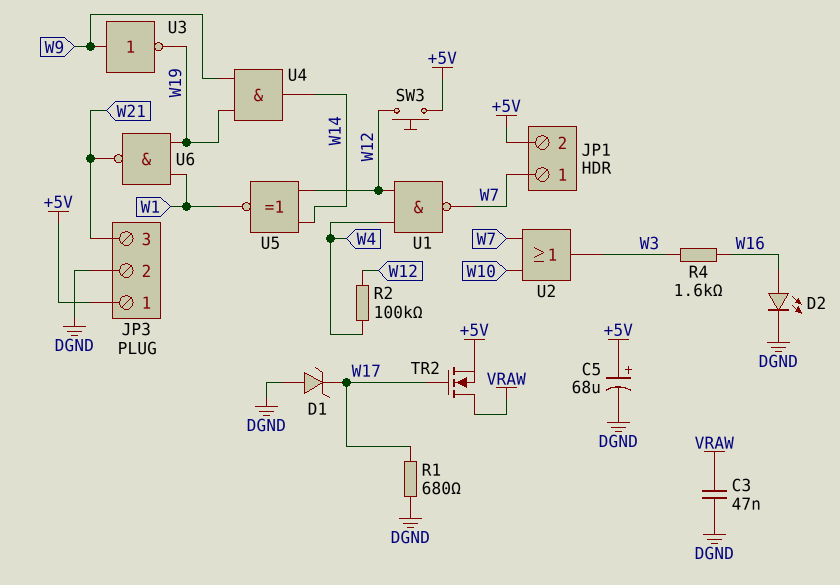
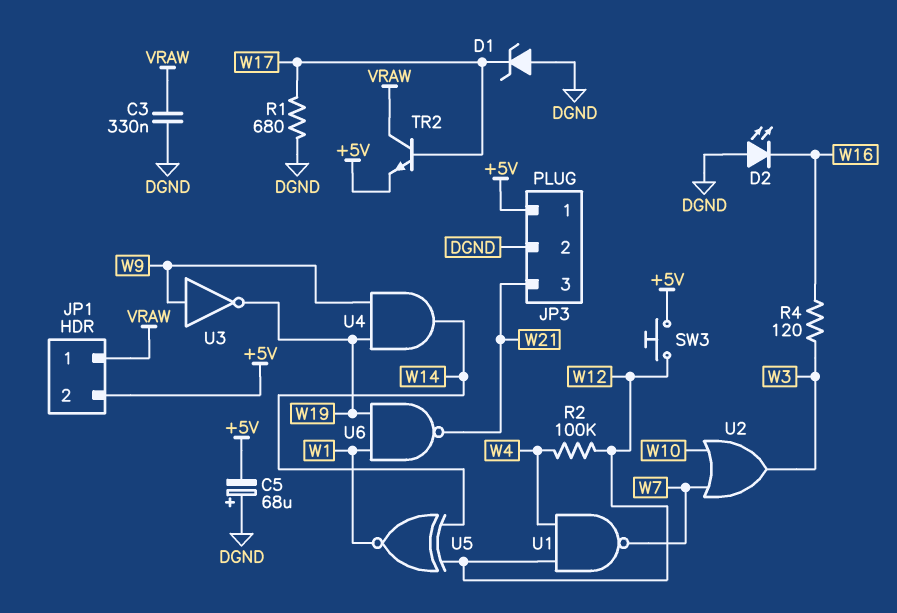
C3: 47nF (DGND, VRAW) -> 330nF (DGND, VRAW)
C5: 68uF (plus +5V, minus DGND) -> 68uF (plus DGND, minus +5V)
D2: LED (A W16, K DGND) -> LED (A DGND, K W16)
JP1 pin 1: W7 -> VRAW
R4: 1.6k (W3, W16) -> 120 (W3, W16)
TR2: NMOS (G W17, D VRAW, S +5V) -> NPN (B W17, C VRAW, E +5V)

